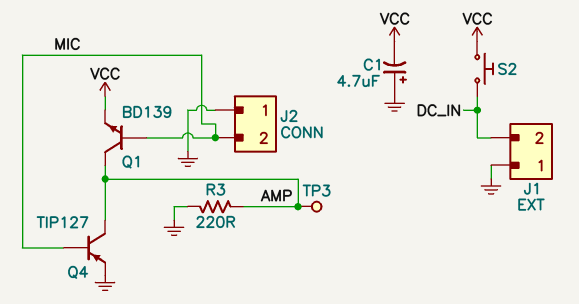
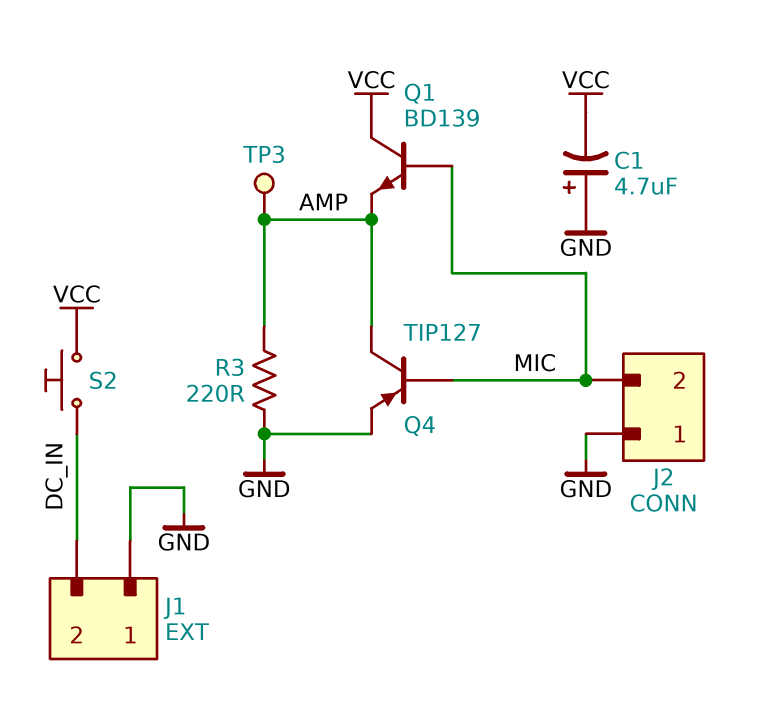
Q1: NPN BD139 (B MIC, C AMP, E VCC) -> NPN BD139 (B MIC, C VCC, E AMP)

